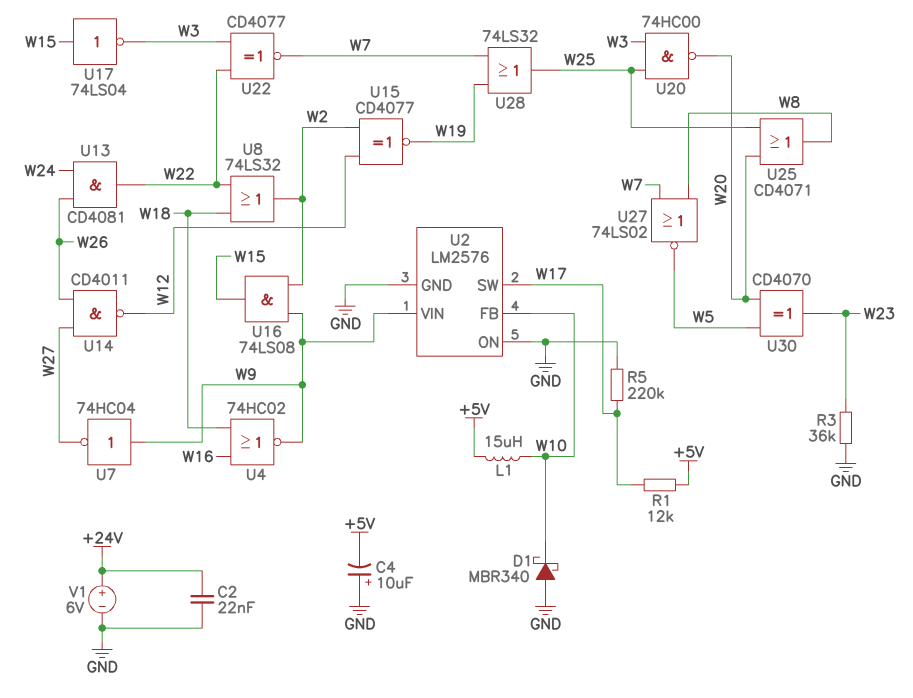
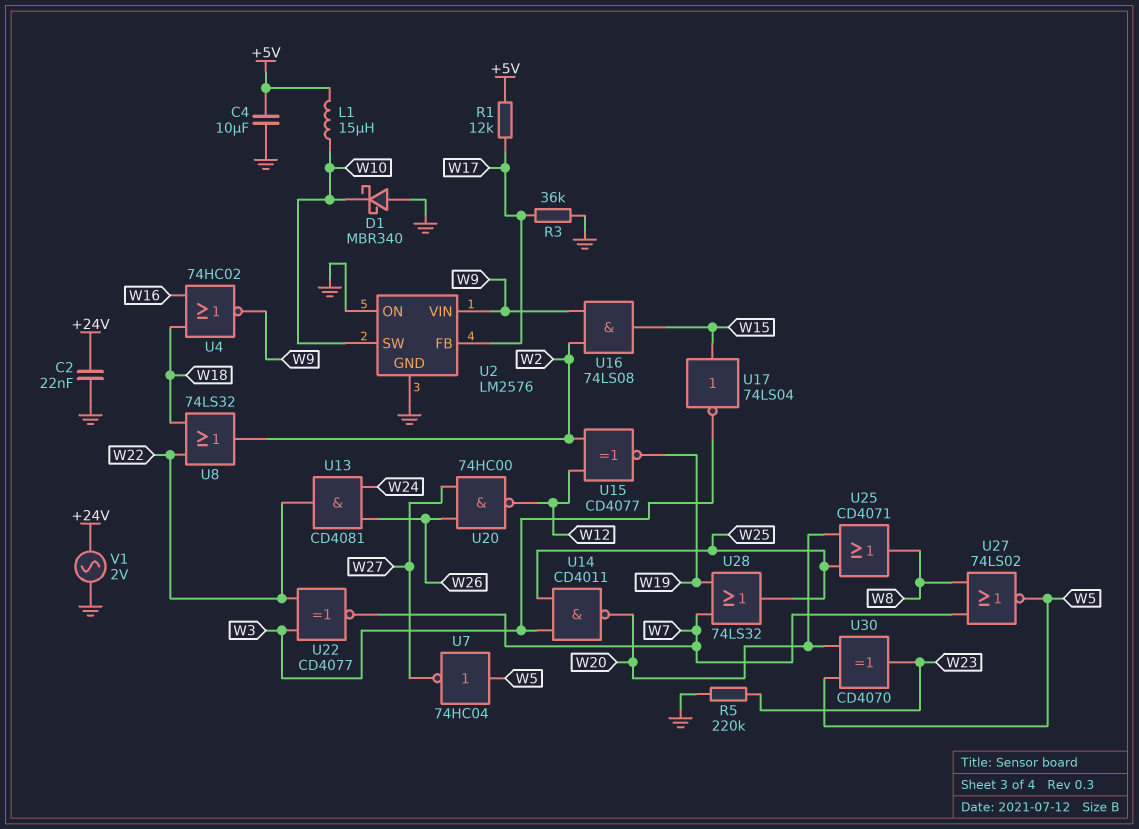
C4: 10uF (plus GND, minus +5V) -> 10uF (+5V, GND)
R3: 36k (GND, W23) -> 36k (GND, W17)
R5: 220k (GND, W17) -> 220k (GND, W23)
U2 pin FB: W10 -> W17
U2 pin SW: W17 -> W10
U7: NOT 74HC04 (in W9, out W27) -> NOT 74HC04 (in W5, out W27)
U14: NAND CD4011 (in W26, in W27, out W12) -> NAND CD4011 (in W3, in W25, out W20)
U20: NAND 74HC00 (in W3, in W25, out W20) -> NAND 74HC00 (in W26, in W27, out W12)
V1: 6V (plus +24V, minus GND) -> AC 2V (+24V, GND)

